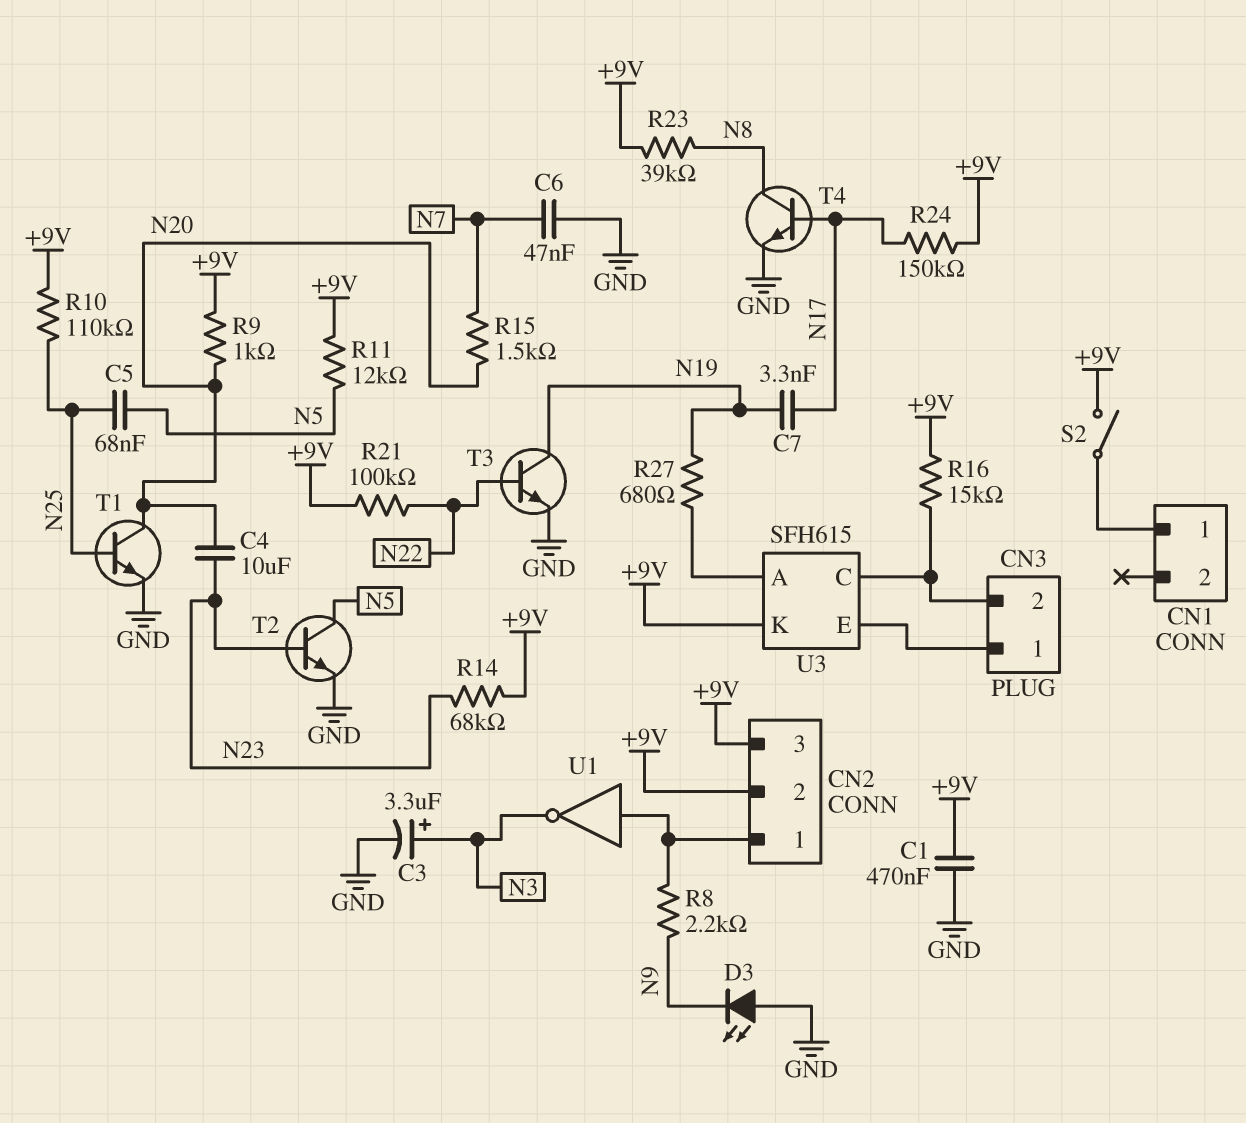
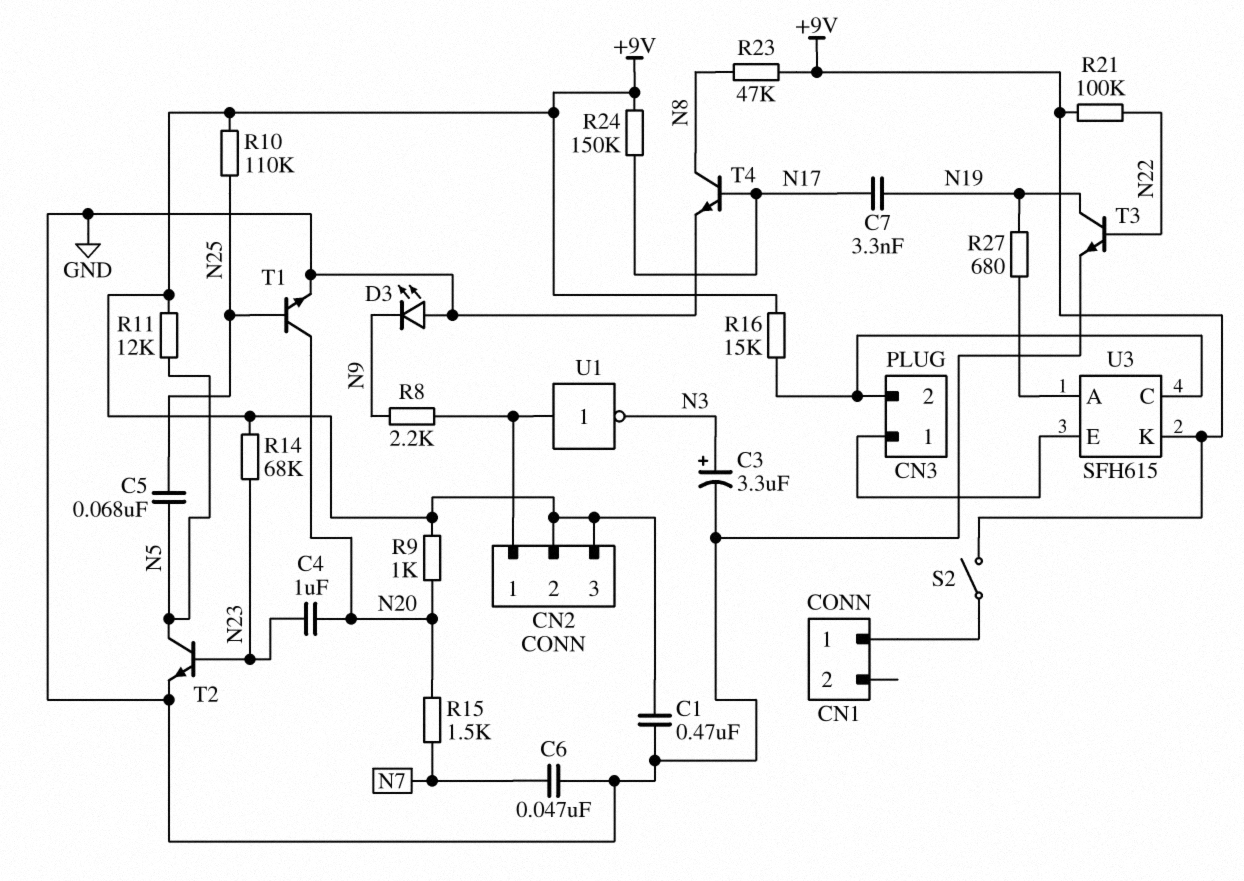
C4: 10uF (N20, N23) -> 1uF (N20, N23)
R23: 39k (+9V, N8) -> 47k (+9V, N8)

